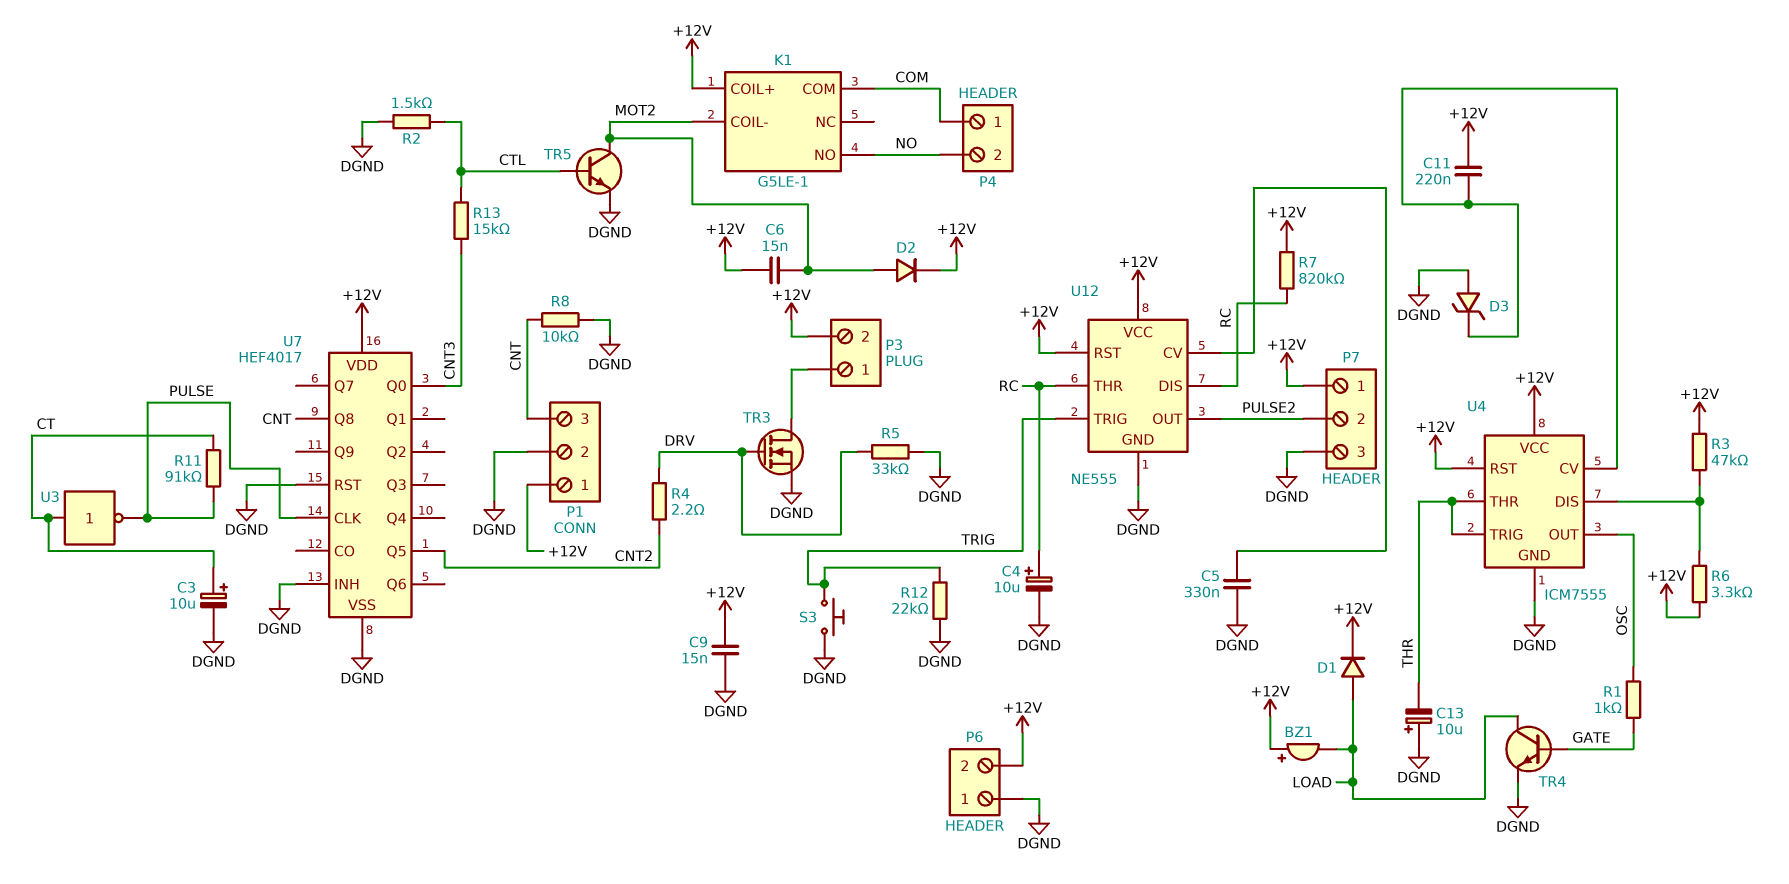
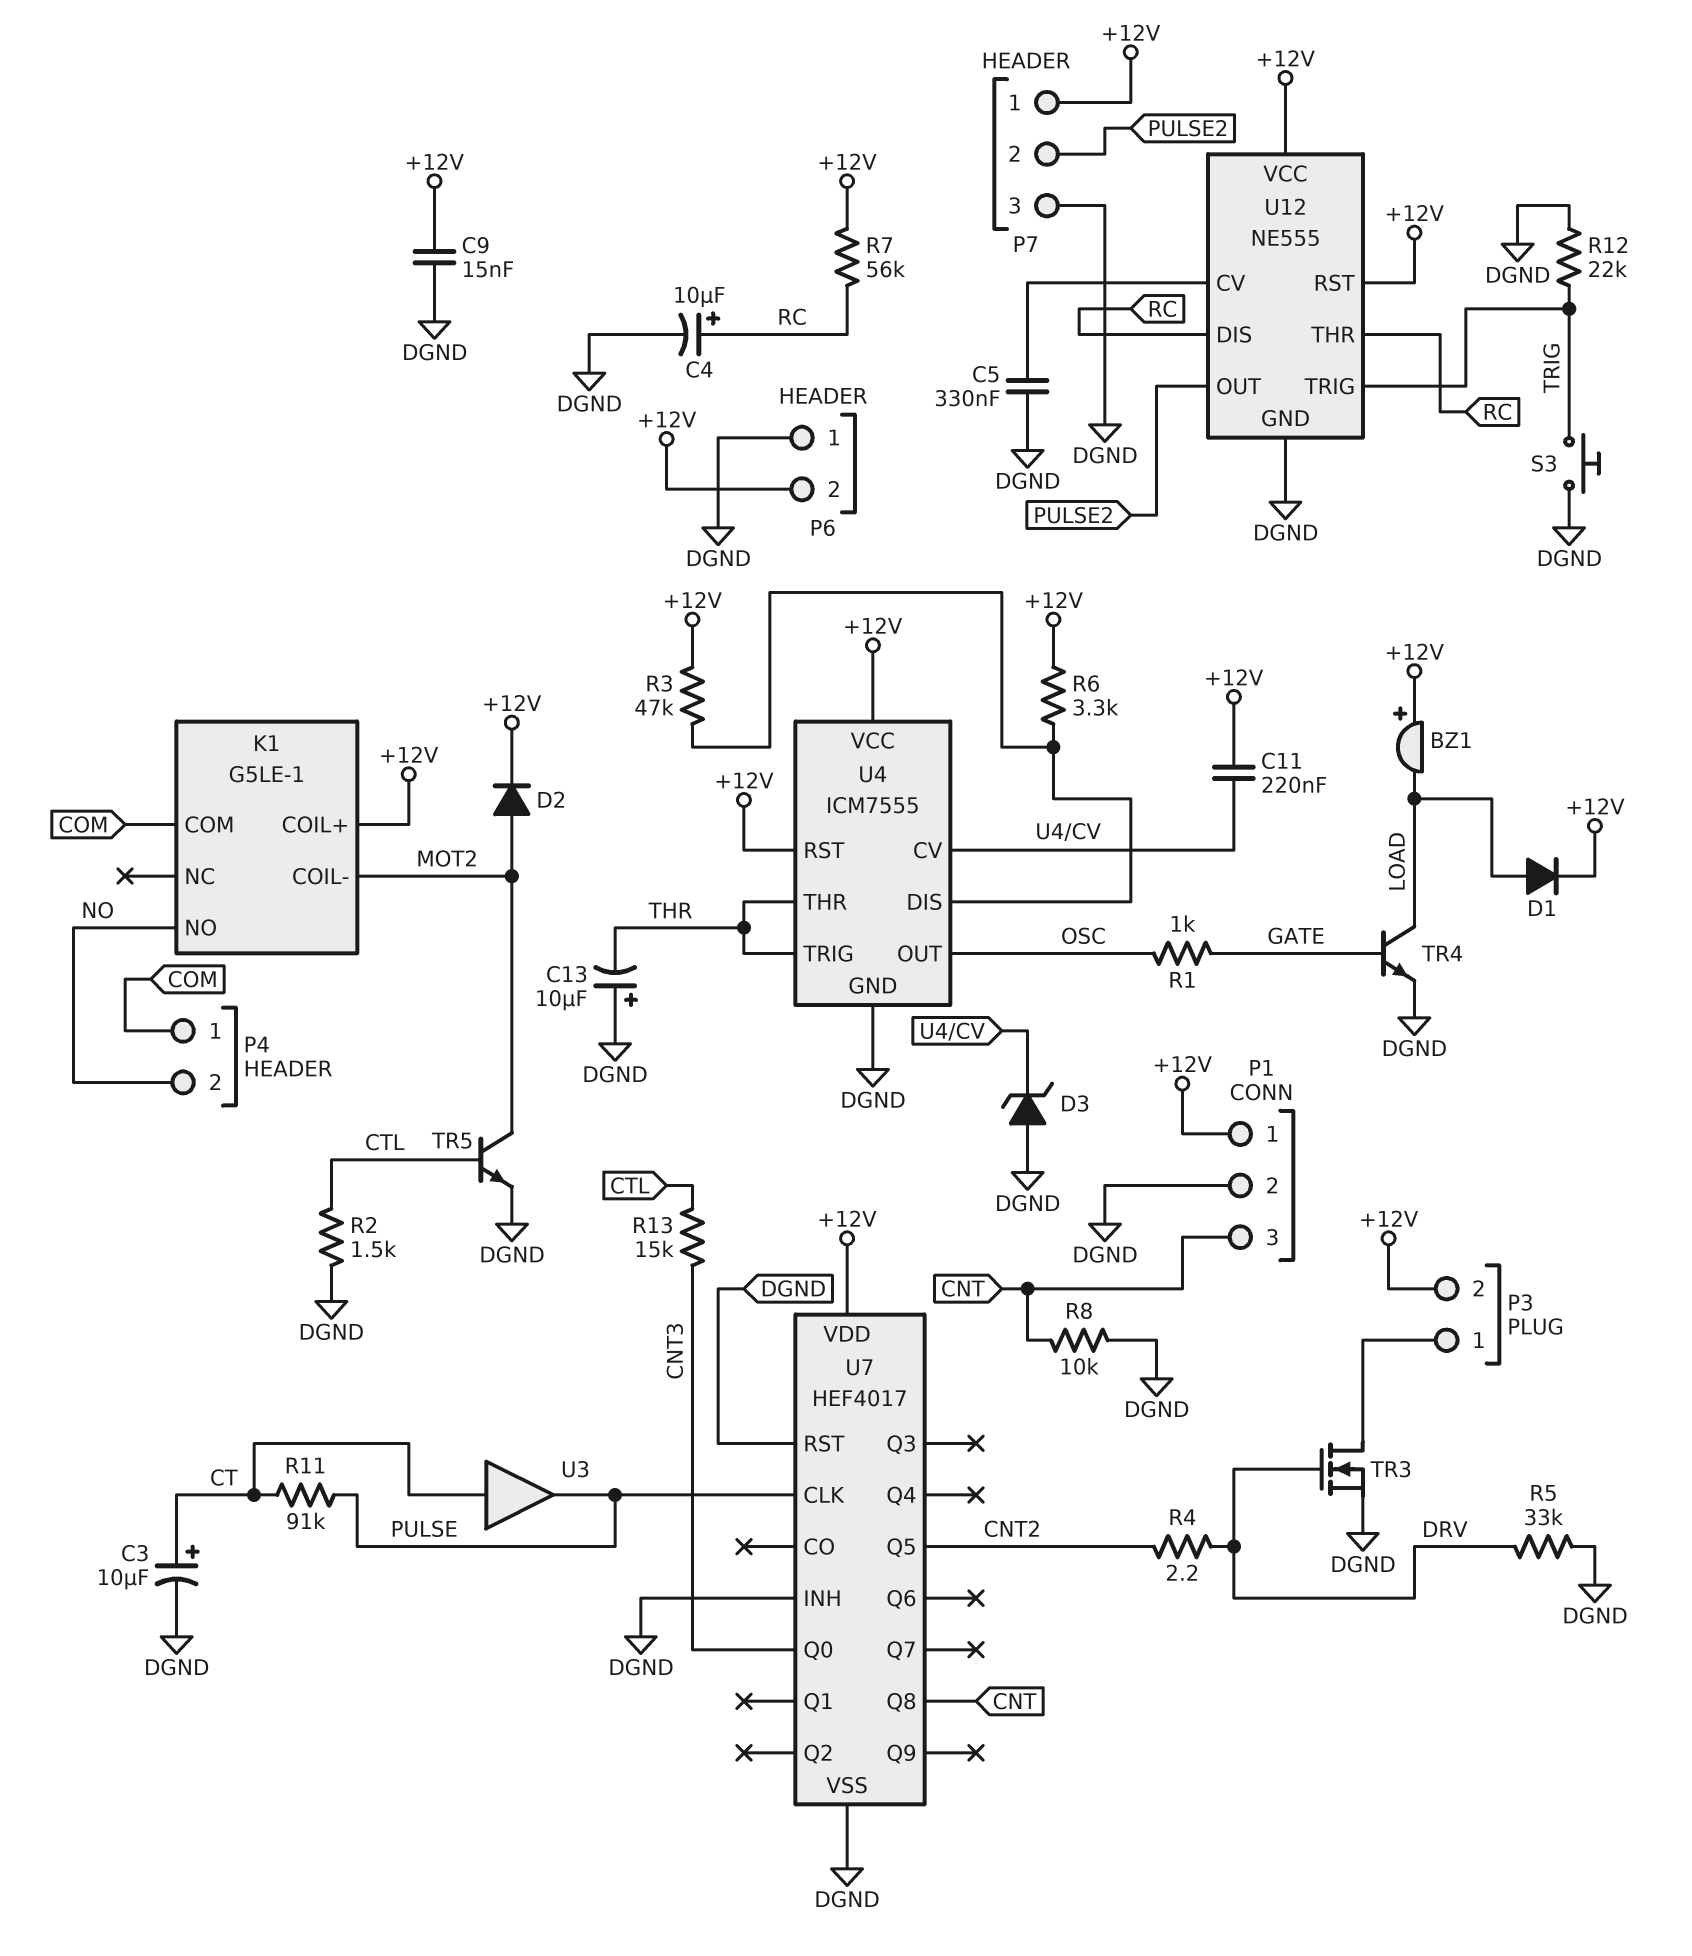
C6: 15nF (+12V, MOT2) -> none
R7: 820k (+12V, RC) -> 56k (+12V, RC)
U3: NOT (in CT, out PULSE) -> buffer (in CT, out PULSE)

